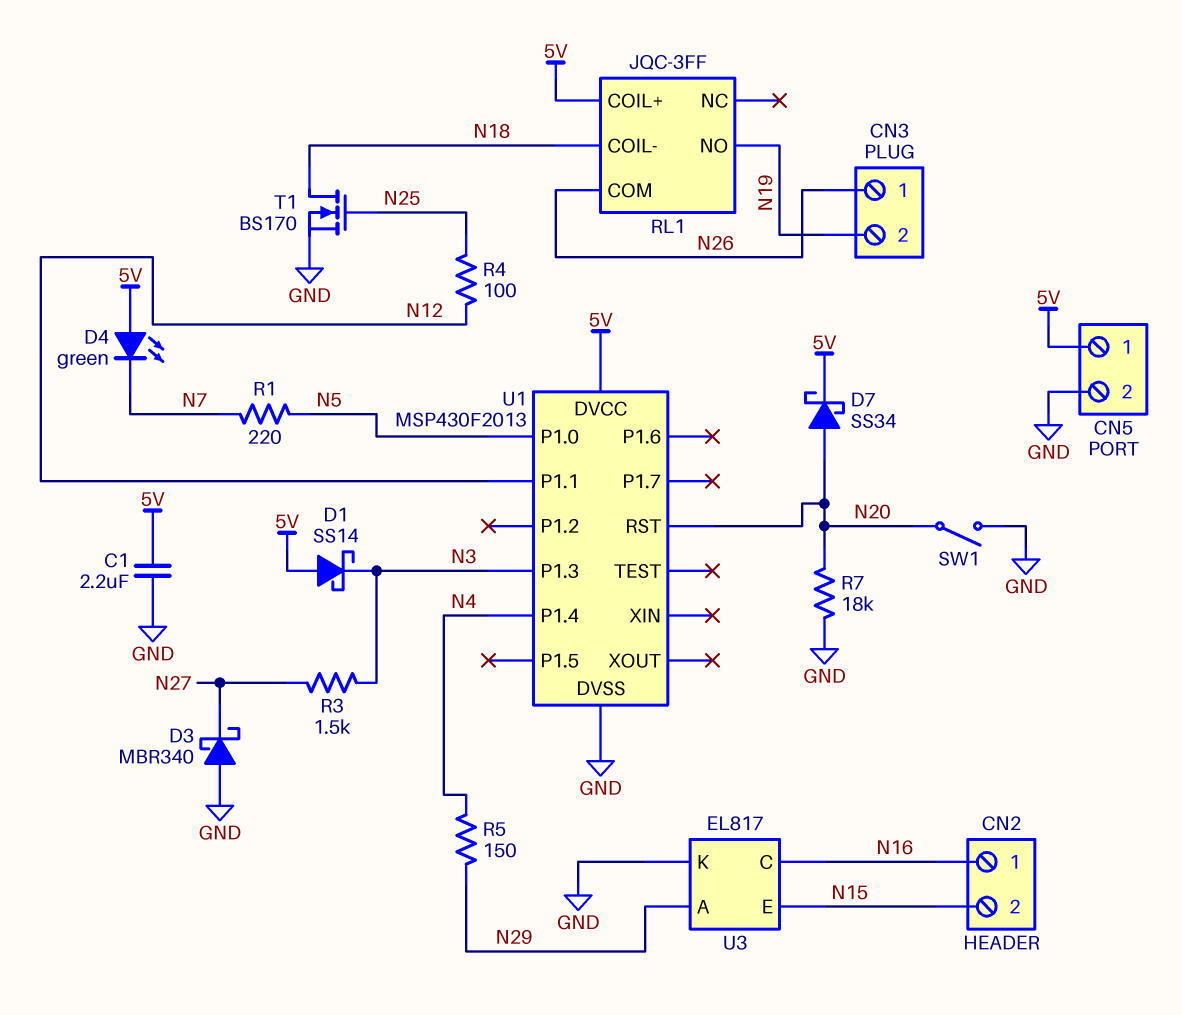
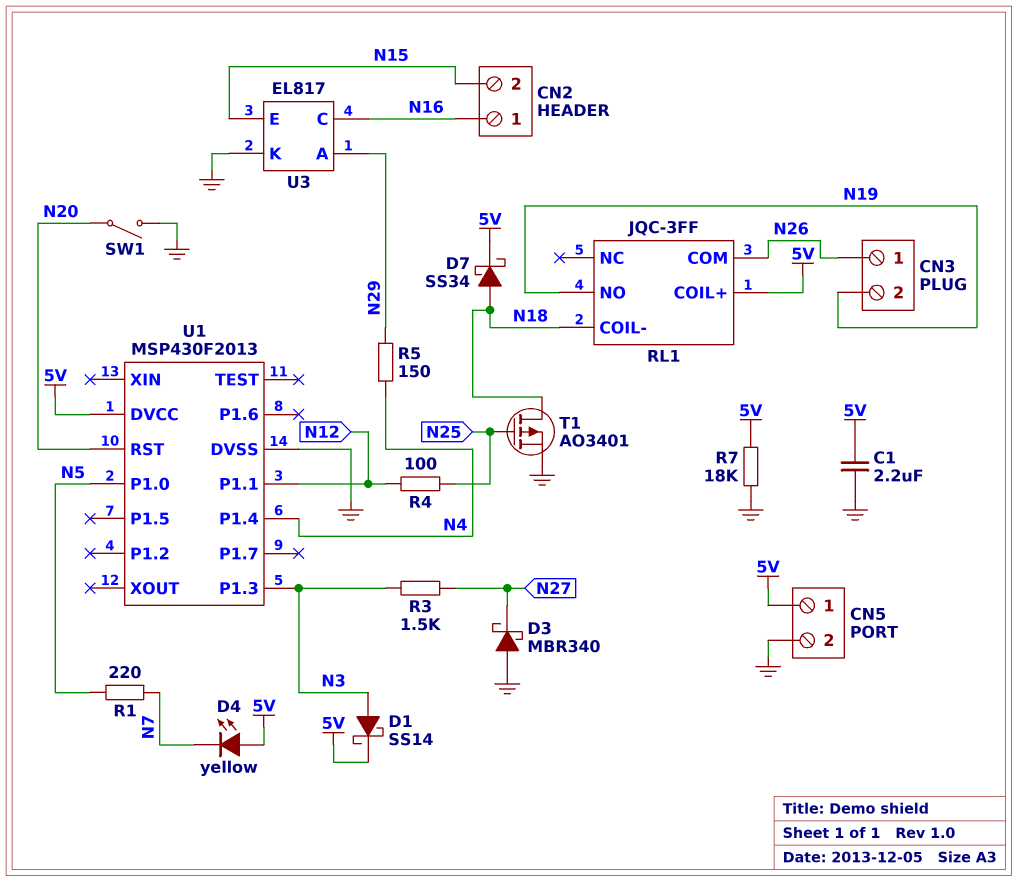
D1: schottky SS14 (A 5V, K N3) -> schottky SS14 (A N3, K 5V)
D4: LED green (A 5V, K N7) -> LED yellow (A 5V, K N7)
D7: schottky SS34 (A N20, K 5V) -> schottky SS34 (A N18, K 5V)
R7: 18k (GND, N20) -> 18k (5V, GND)
T1: NMOS BS170 (G N25, D N18, S GND) -> PMOS AO3401 (G N25, D N18, S GND)

